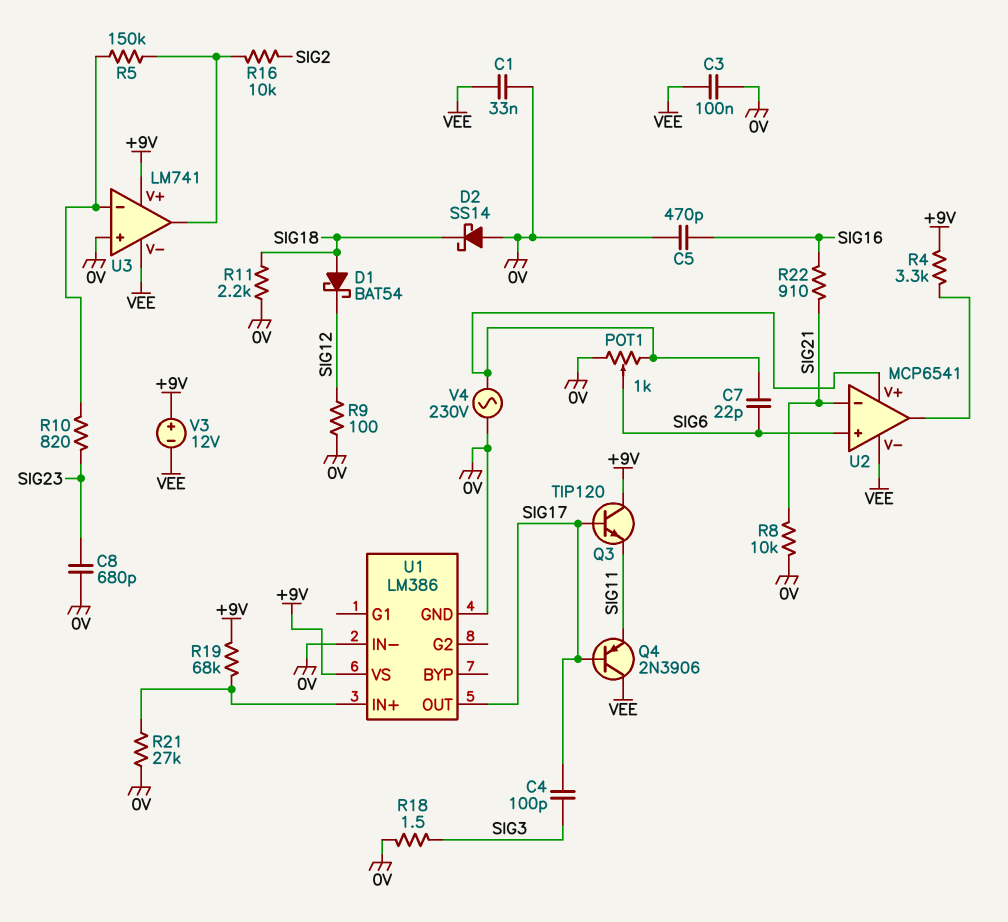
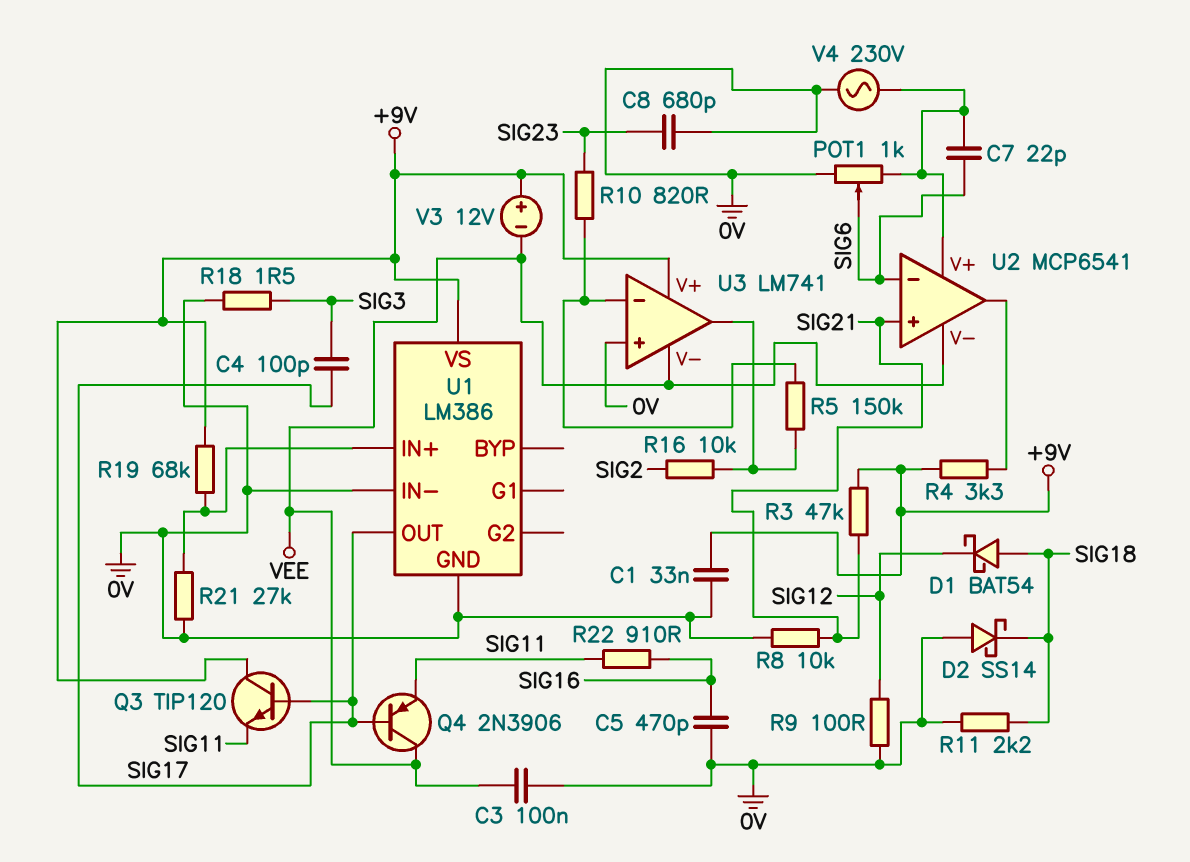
C1: 33nF (0V, VEE) -> 33nF (+9V, 0V)
R3: none -> 47k (+9V, SIG21)
R22: 910 (SIG16, SIG21) -> 910 (SIG11, SIG16)
U2 pin in+: SIG6 -> SIG21
U2 pin in-: SIG21 -> SIG6

